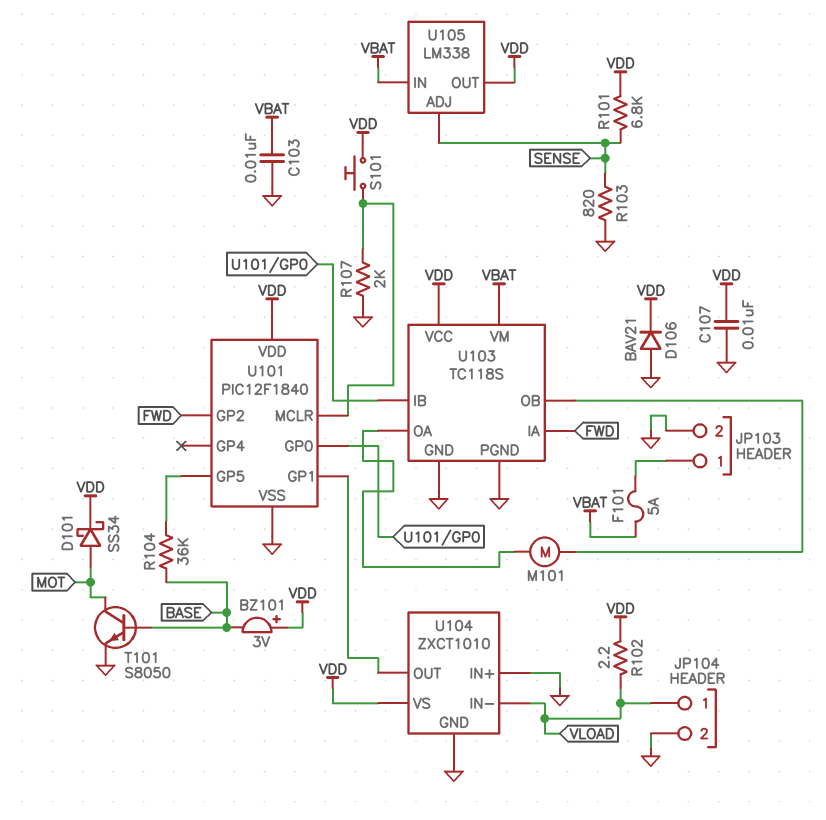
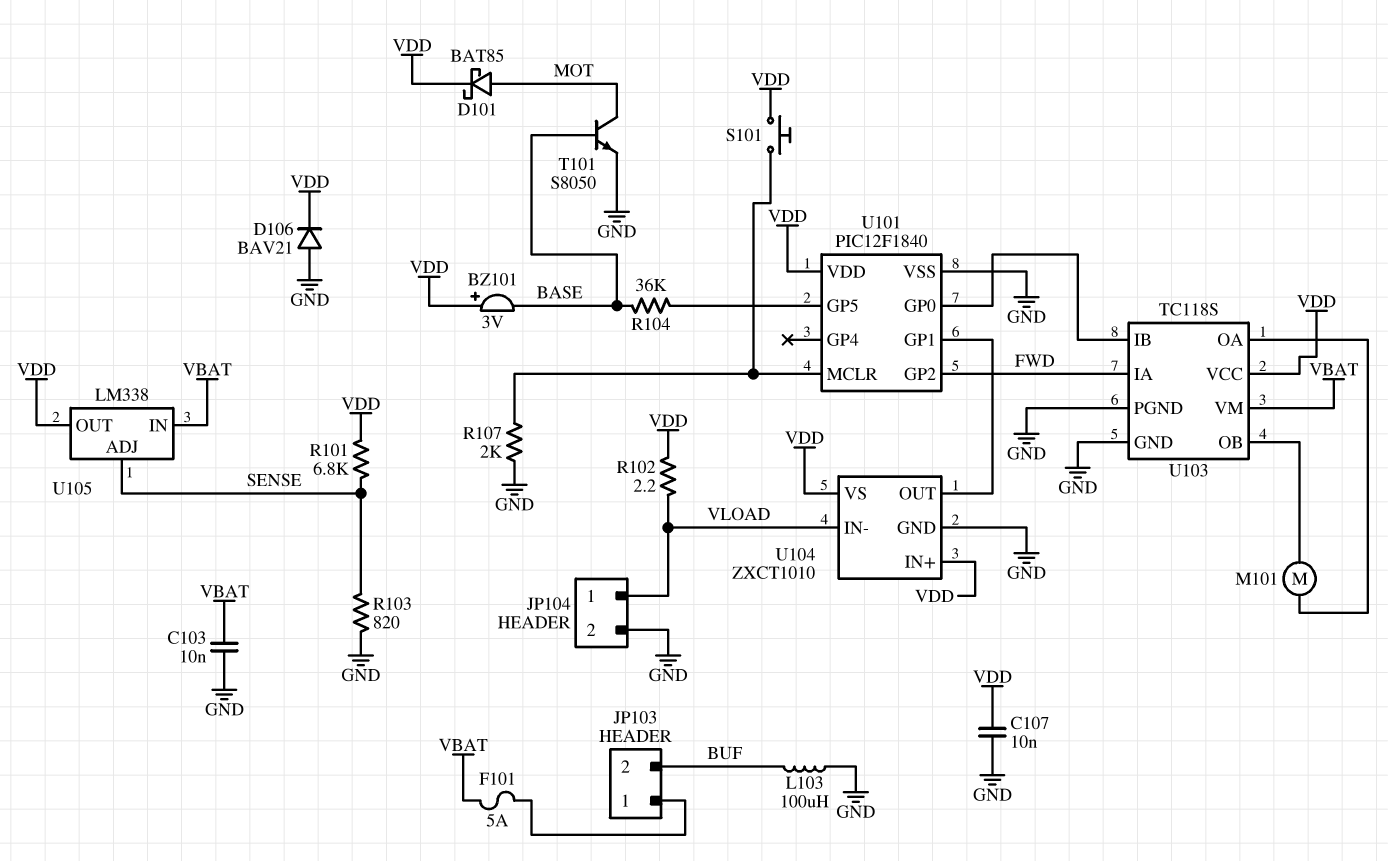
D101: schottky SS34 (A MOT, K VDD) -> schottky BAT85 (A MOT, K VDD)
JP103 pin 2: GND -> BUF
L103: none -> 100uH (BUF, GND)
U104 pin IN+: GND -> VDD

